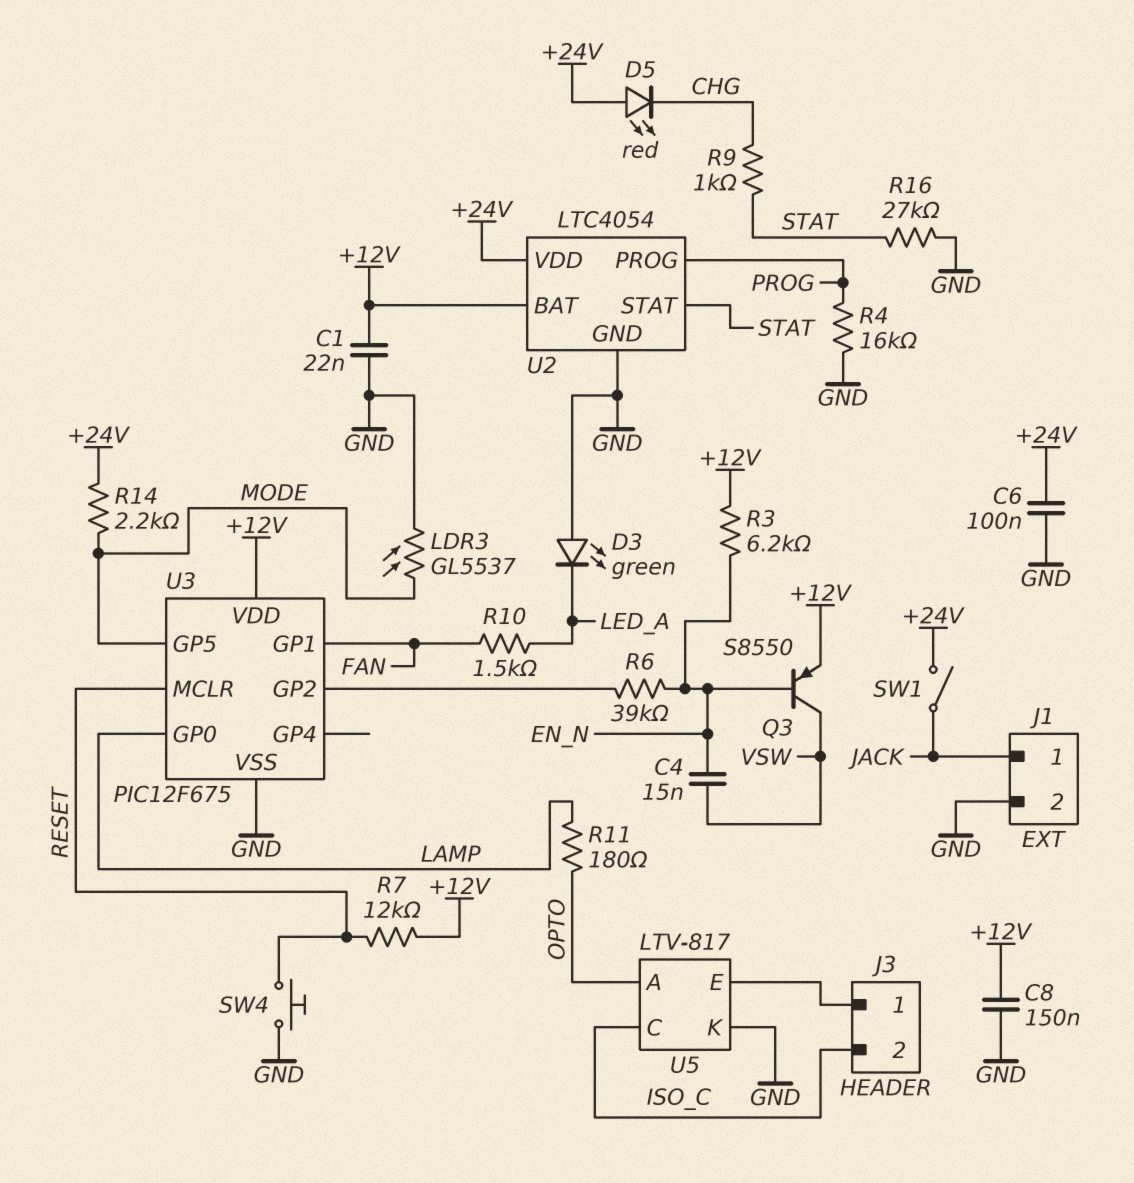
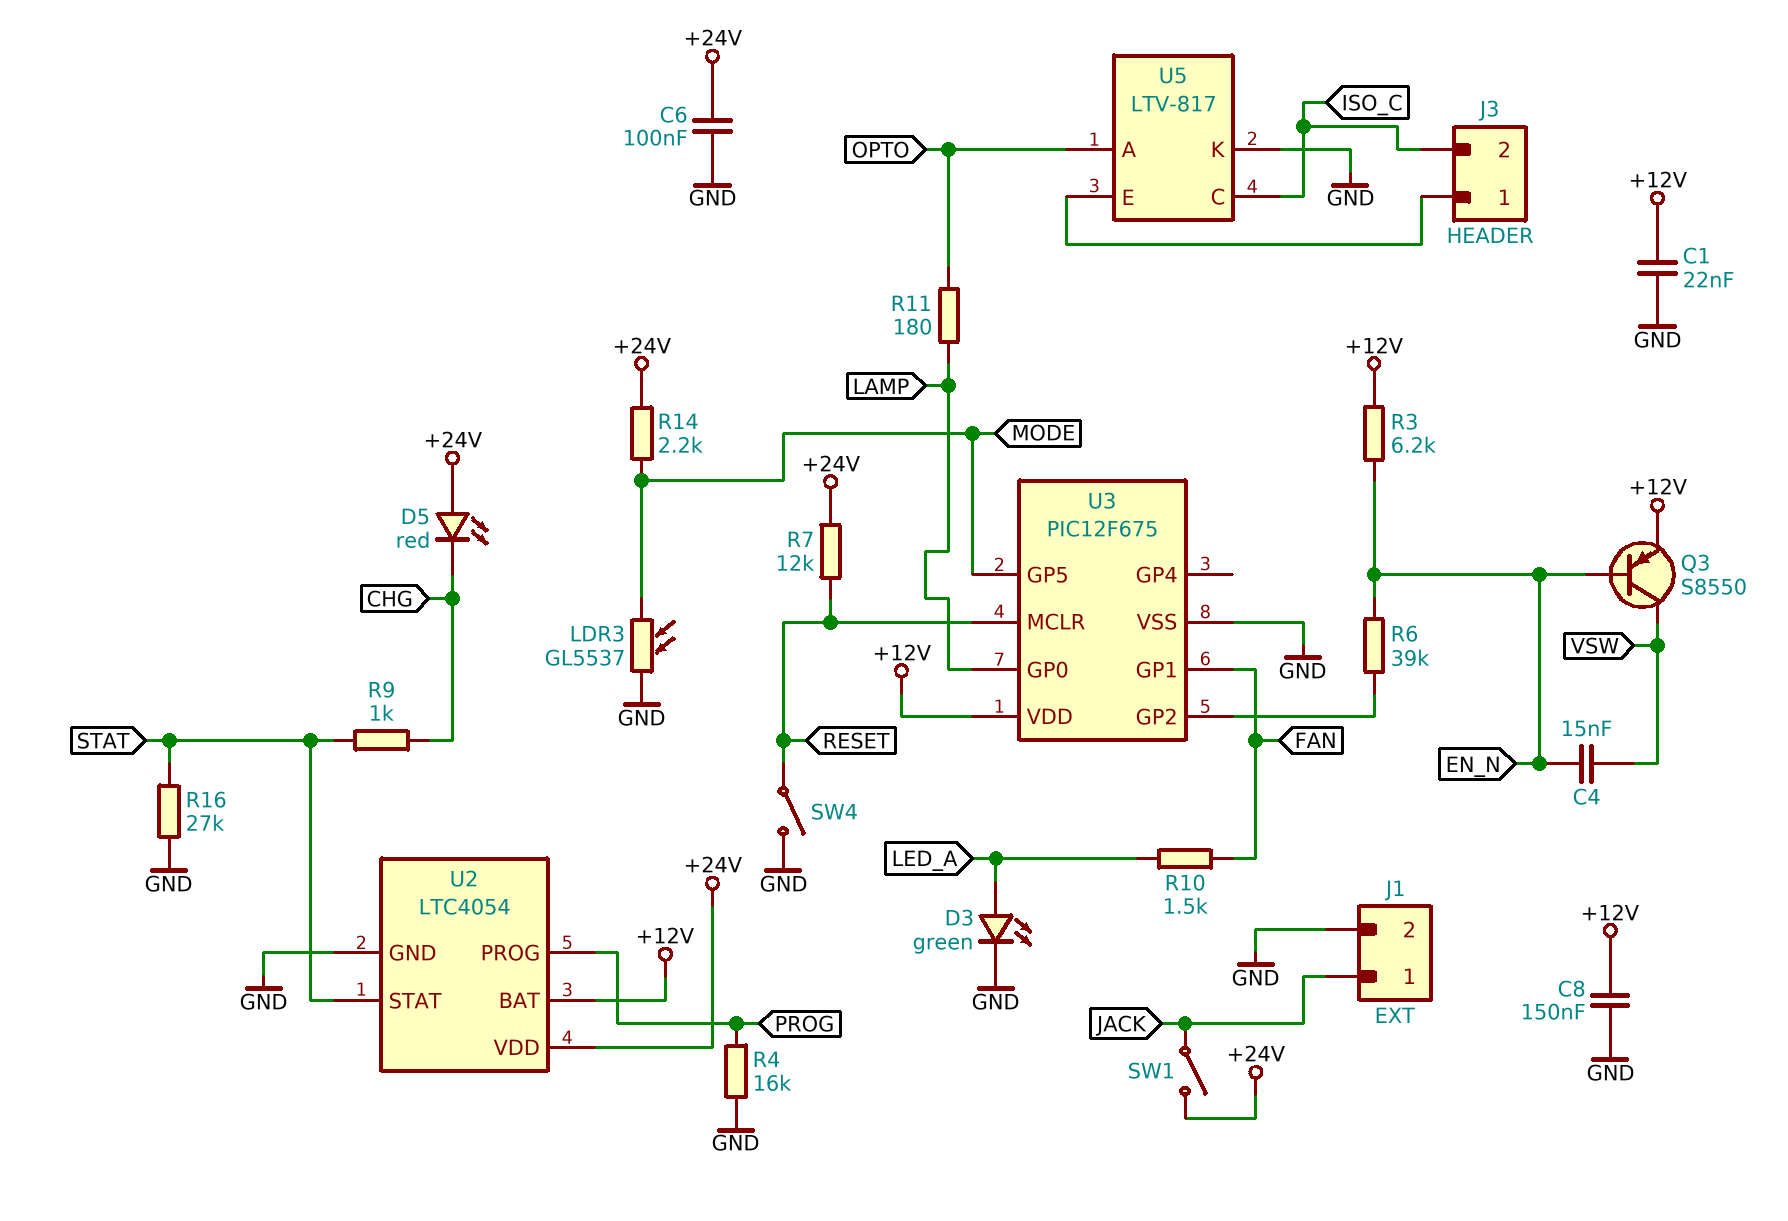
D3: LED green (A GND, K LED_A) -> LED green (A LED_A, K GND)
R7: 12k (+12V, RESET) -> 12k (+24V, RESET)
SW4: button (GND, RESET) -> switch (GND, RESET)

